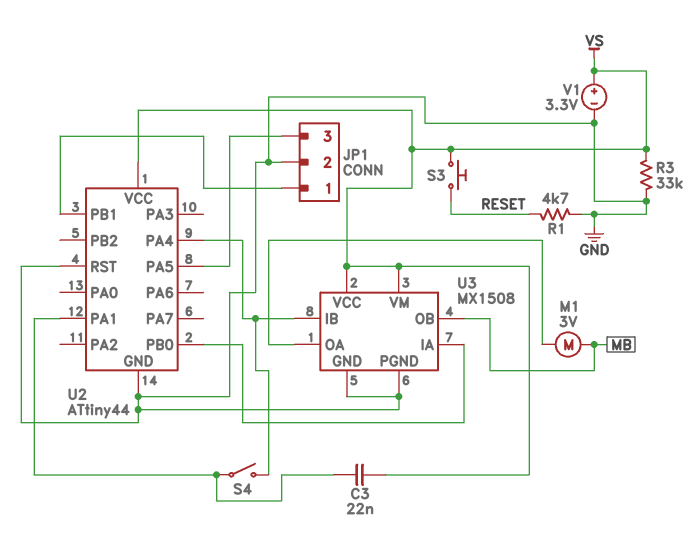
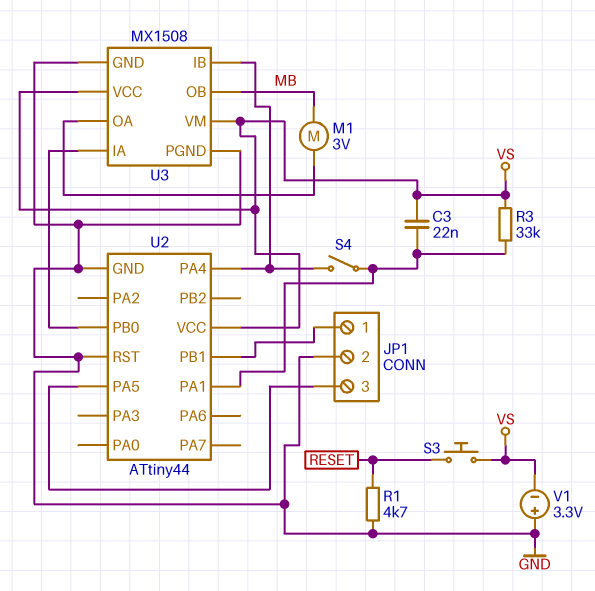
R3: 33k (GND, VS) -> 33k (U2/PA1, VS)
V1: 3.3V (plus VS, minus GND) -> 3.3V (plus GND, minus VS)

